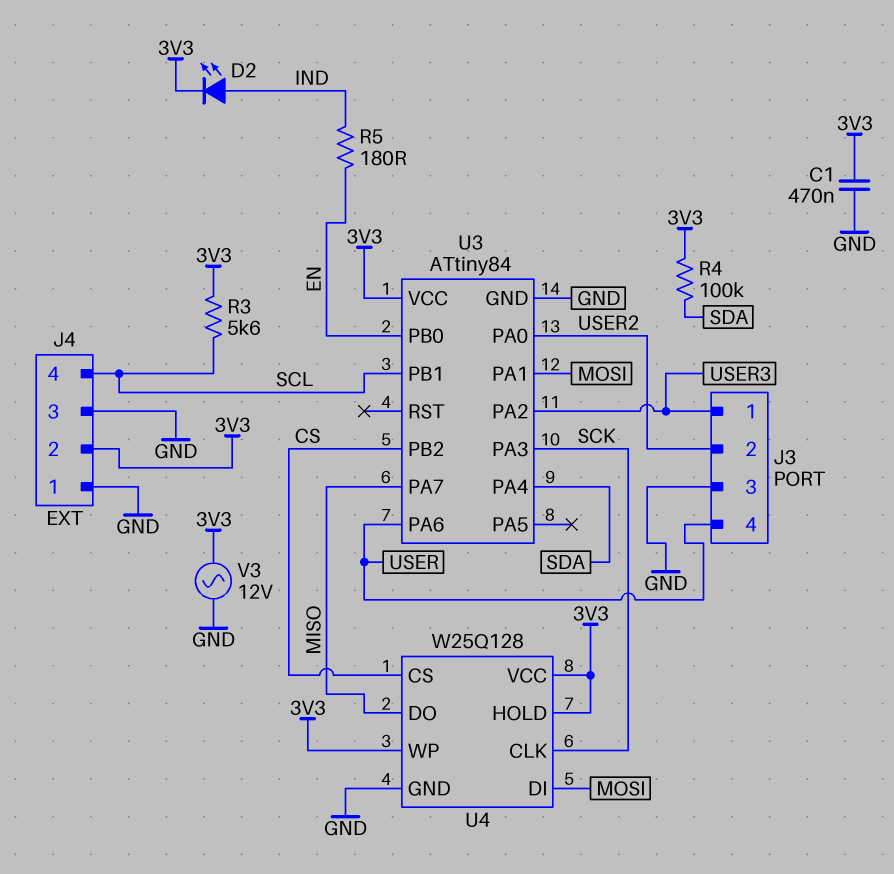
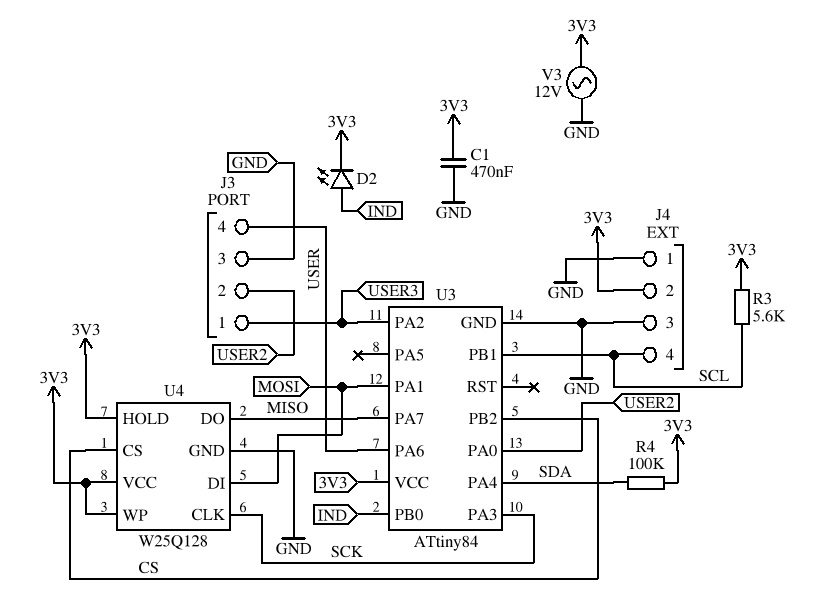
R5: 180 (EN, IND) -> none
U3 pin PB0: EN -> IND

